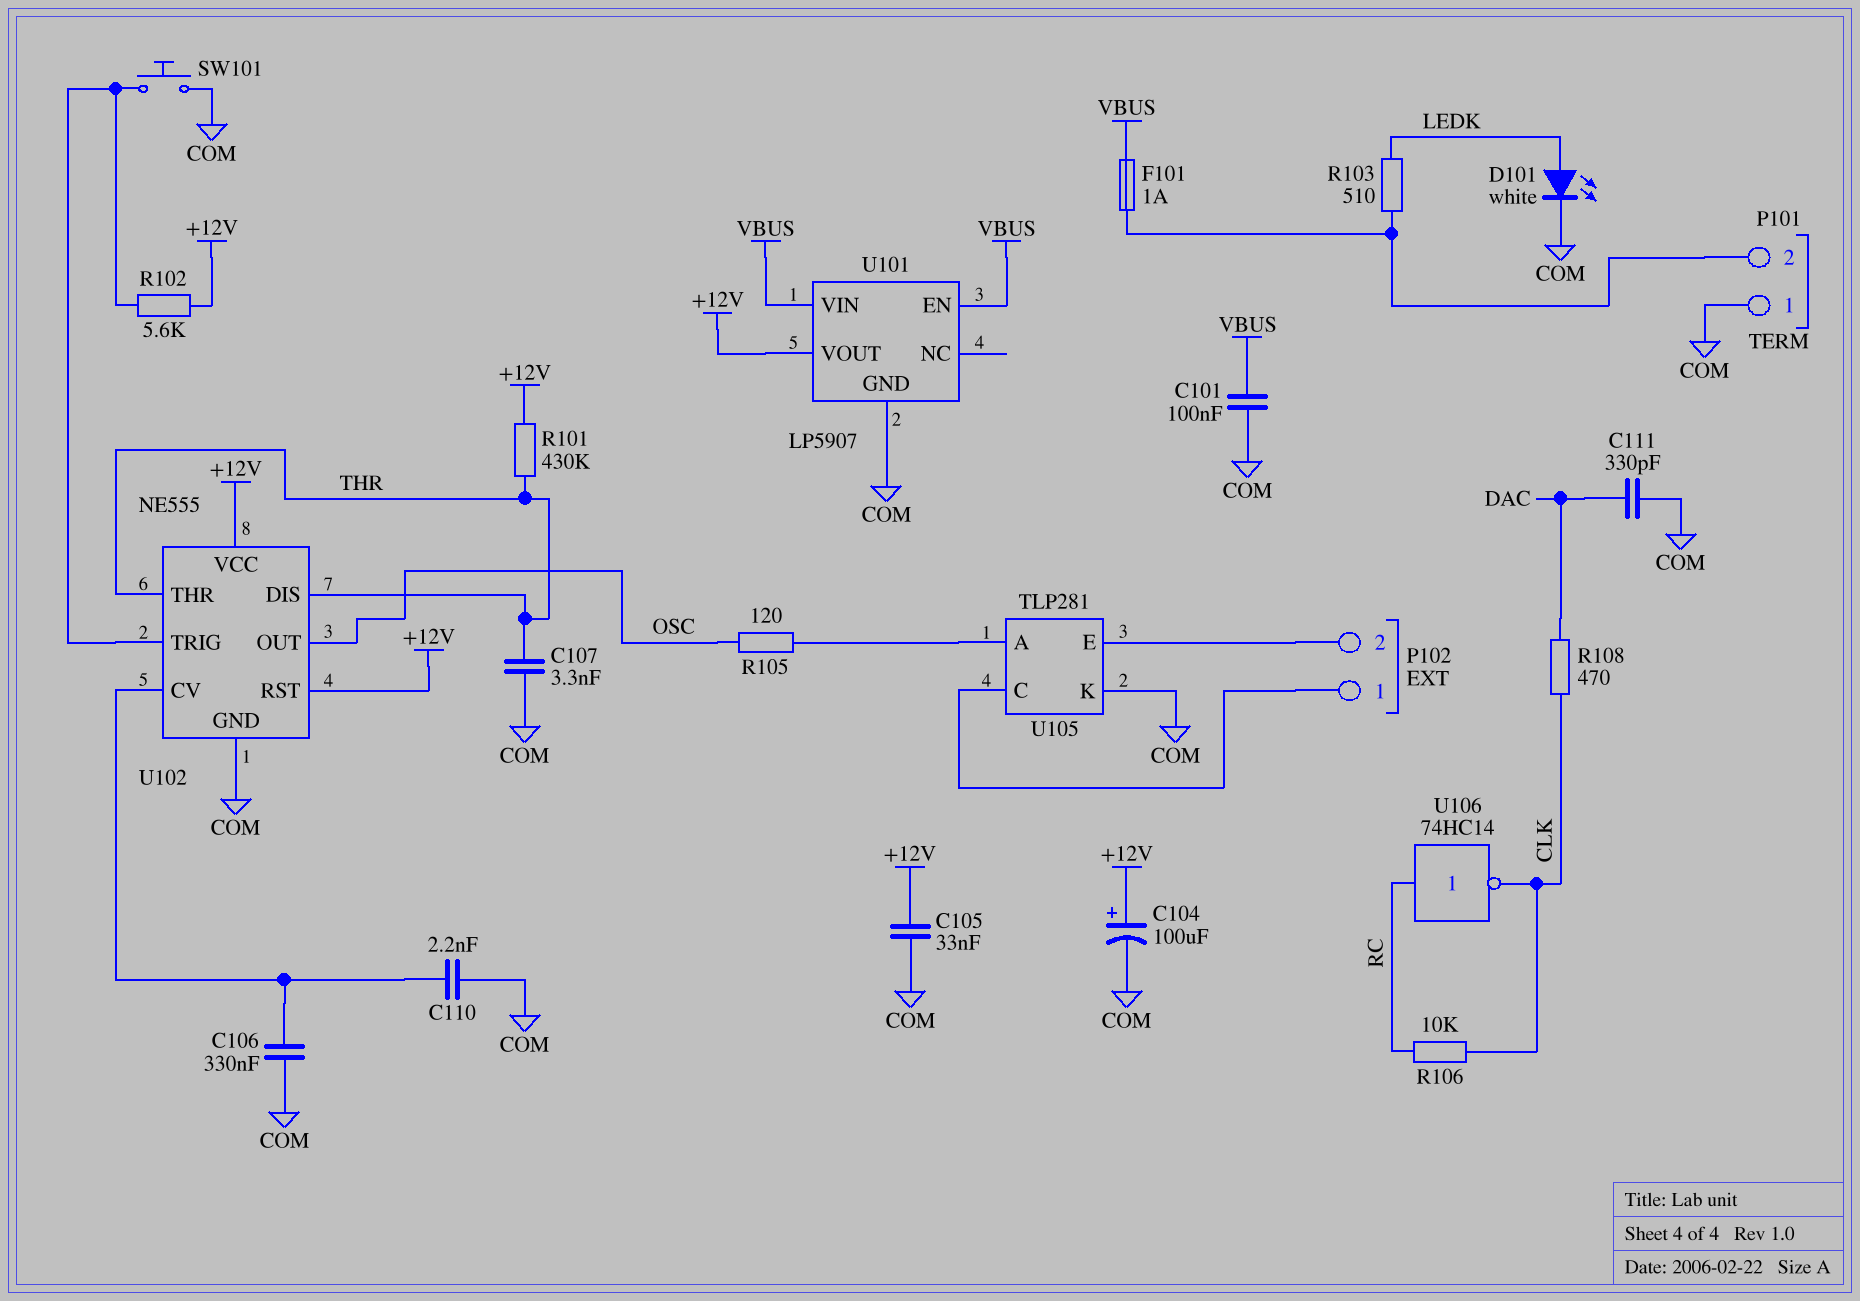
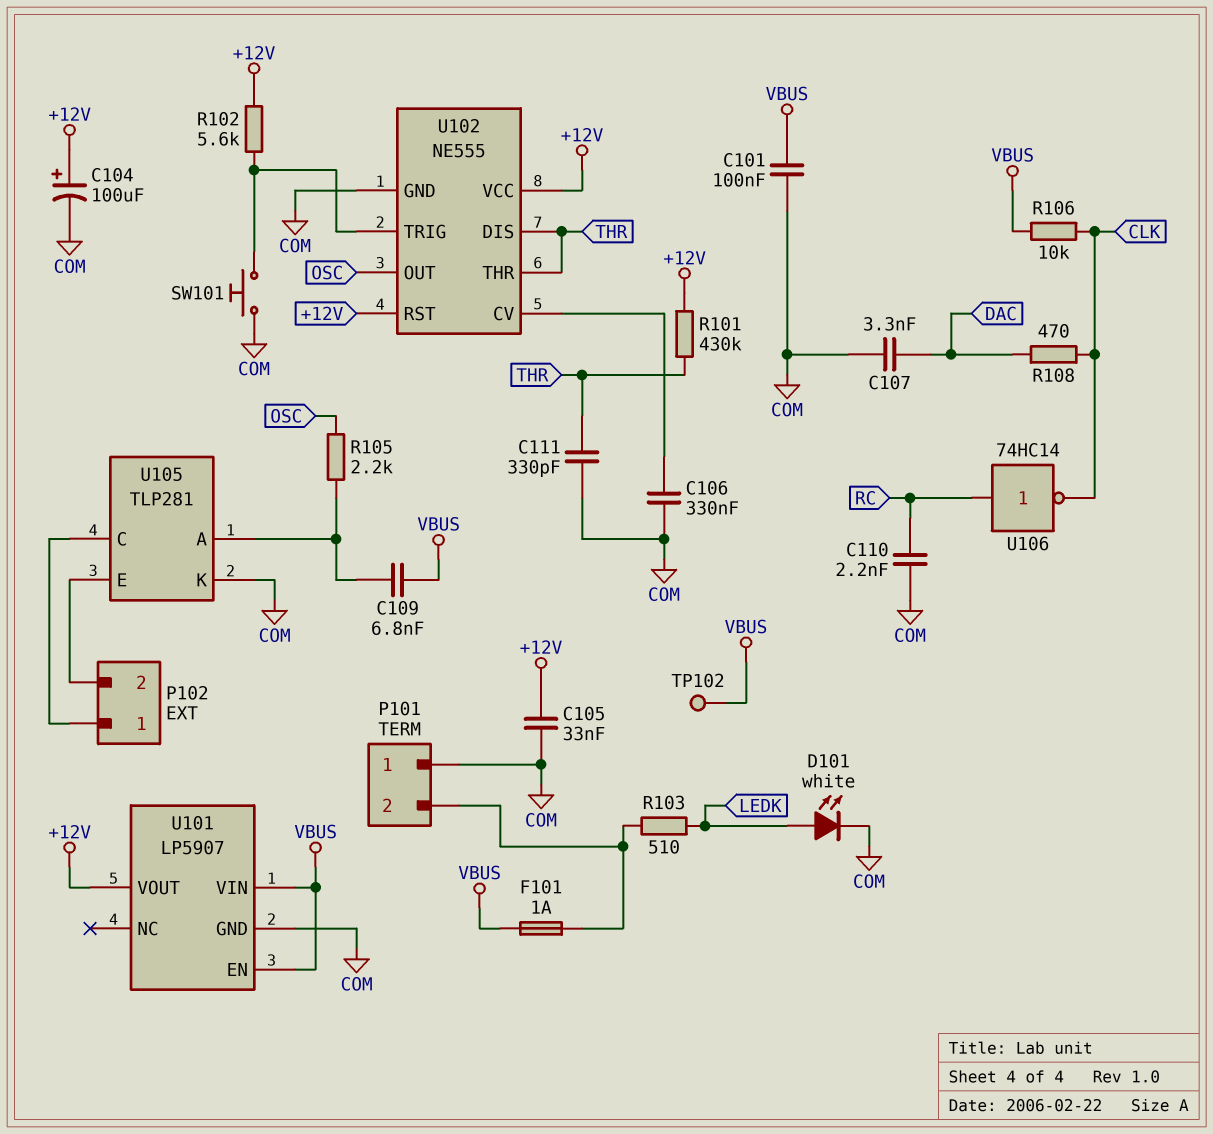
C107: 3.3nF (COM, THR) -> 3.3nF (COM, DAC)
C109: none -> 6.8nF (U105/A, VBUS)
C110: 2.2nF (COM, U102/CV) -> 2.2nF (COM, RC)
C111: 330pF (COM, DAC) -> 330pF (COM, THR)
R105: 120 (OSC, U105/A) -> 2.2k (OSC, U105/A)
R106: 10k (CLK, RC) -> 10k (CLK, VBUS)
TP102: none -> test point (VBUS)

